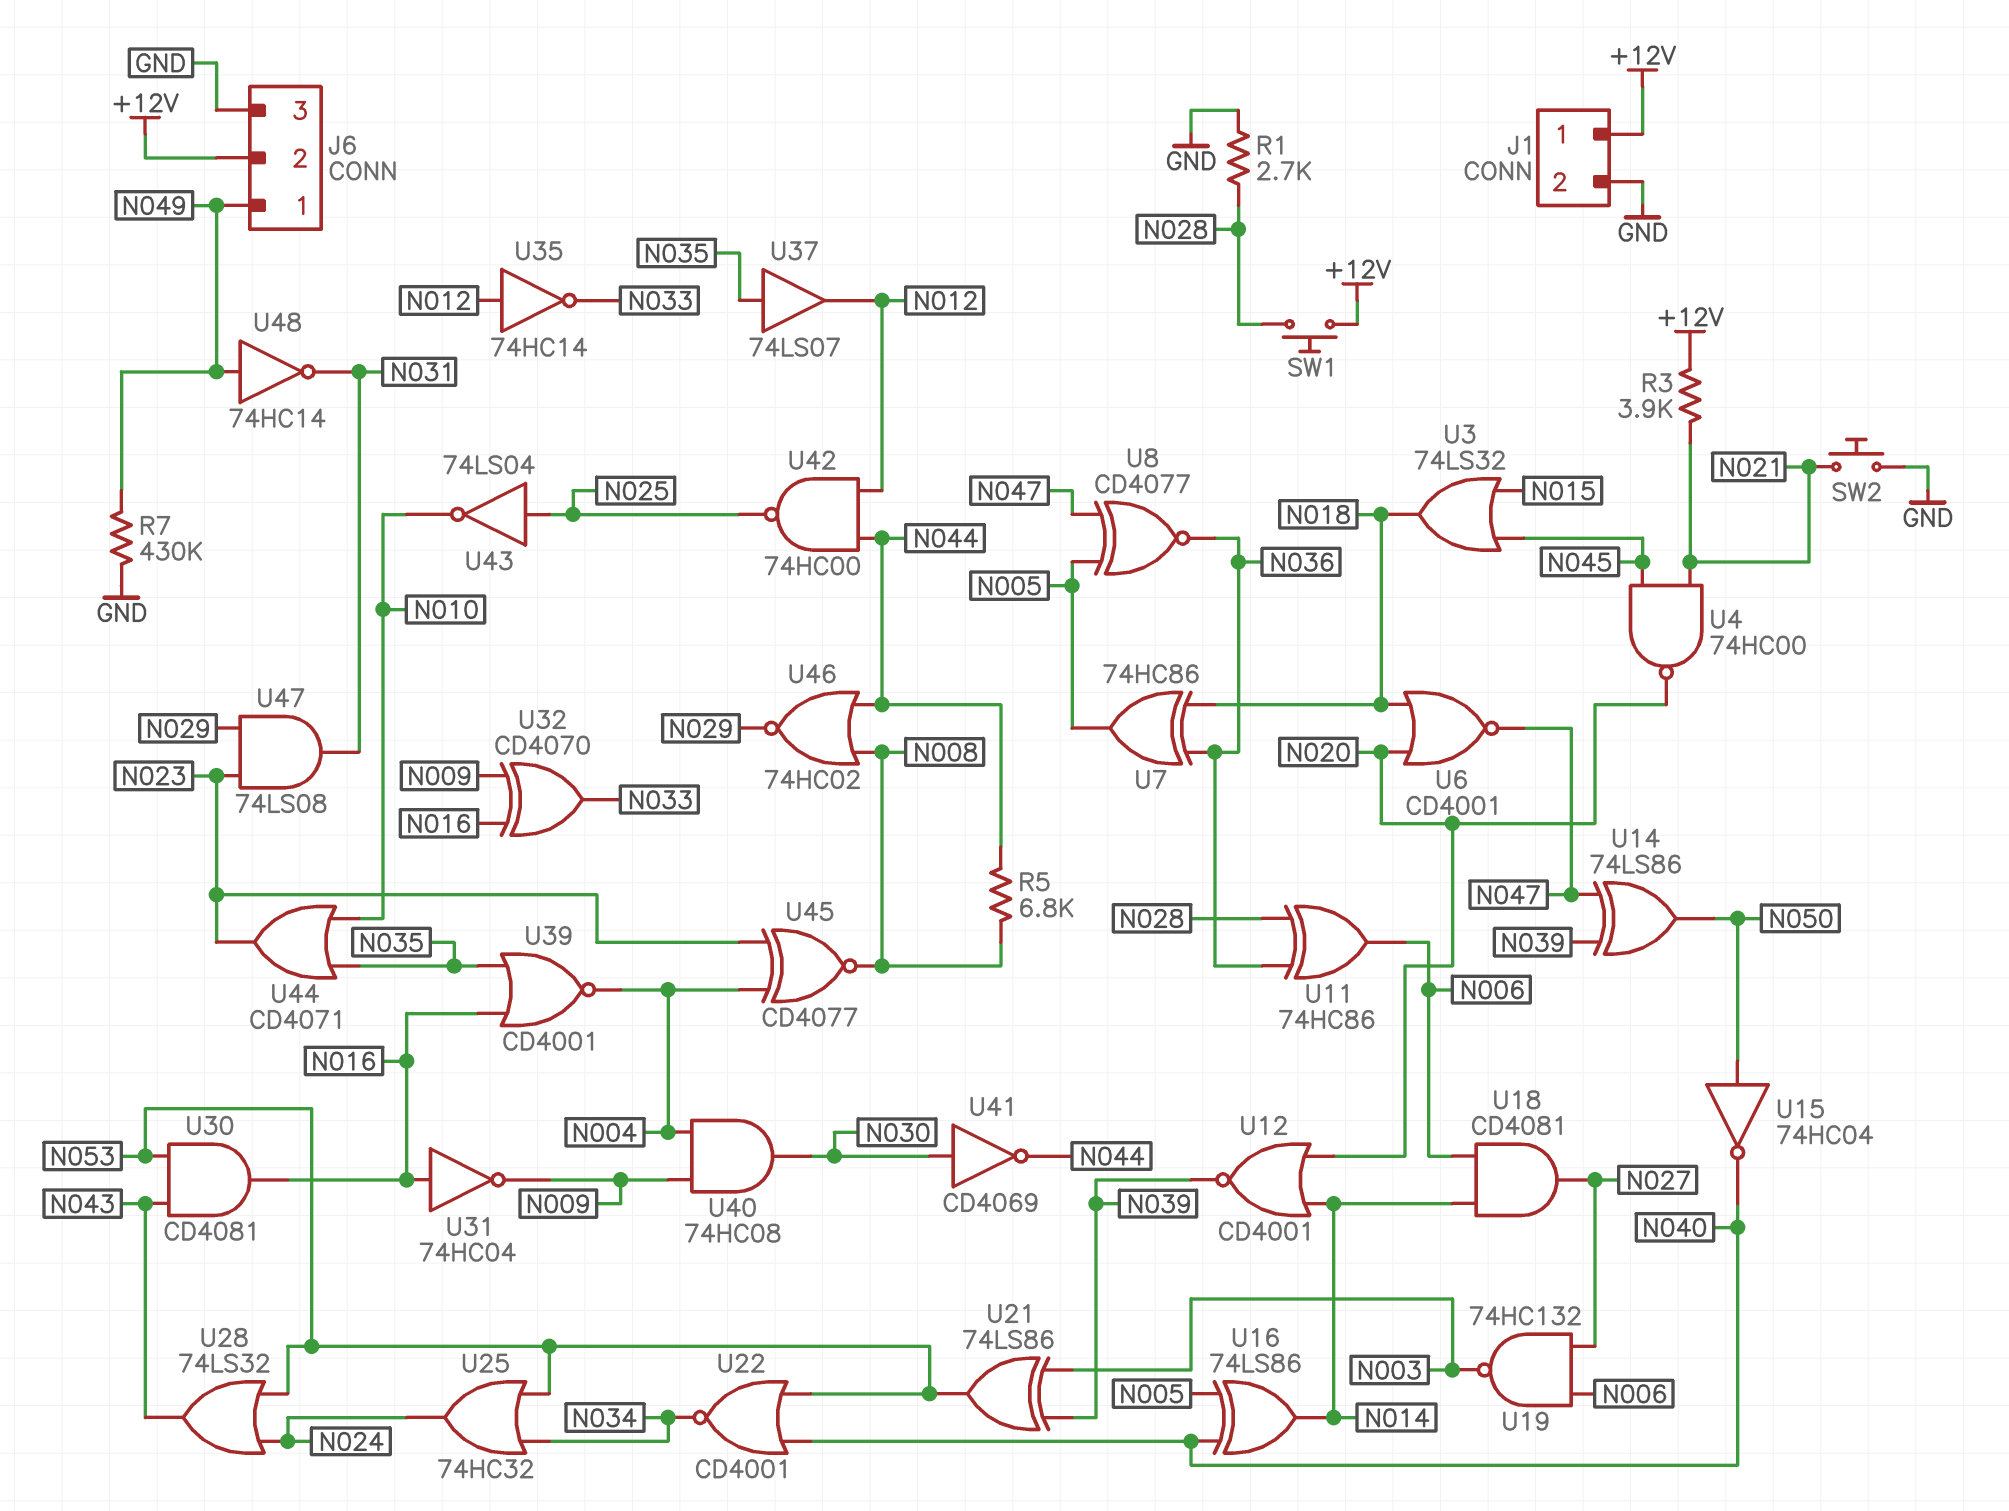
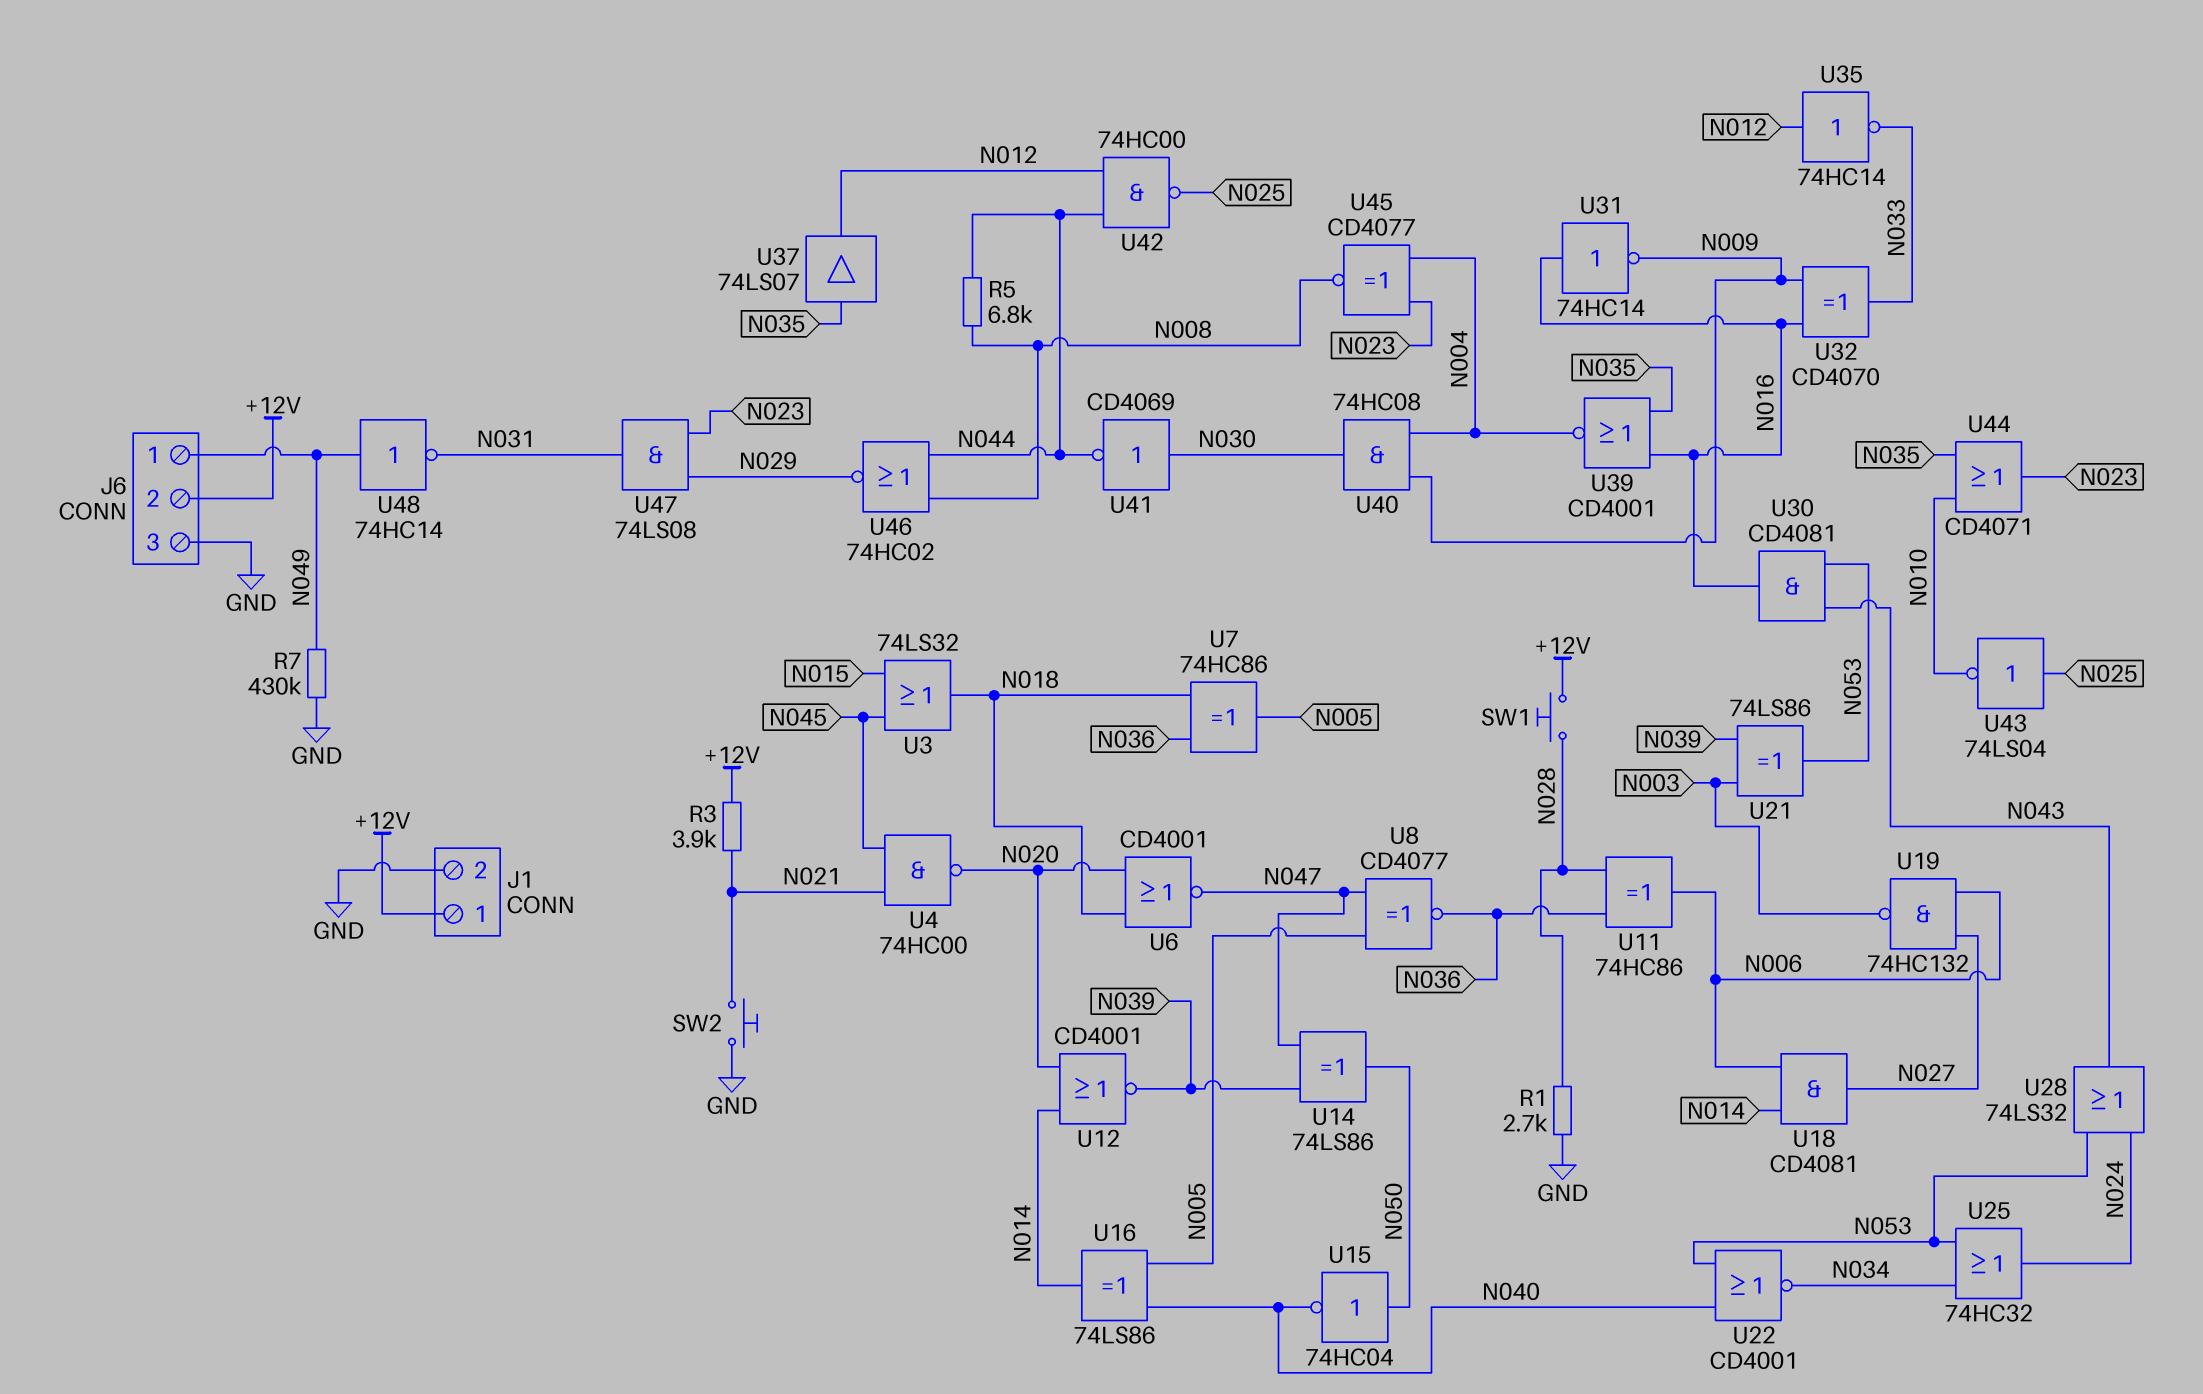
U31: NOT 74HC04 (in N016, out N009) -> NOT 74HC14 (in N016, out N009)

